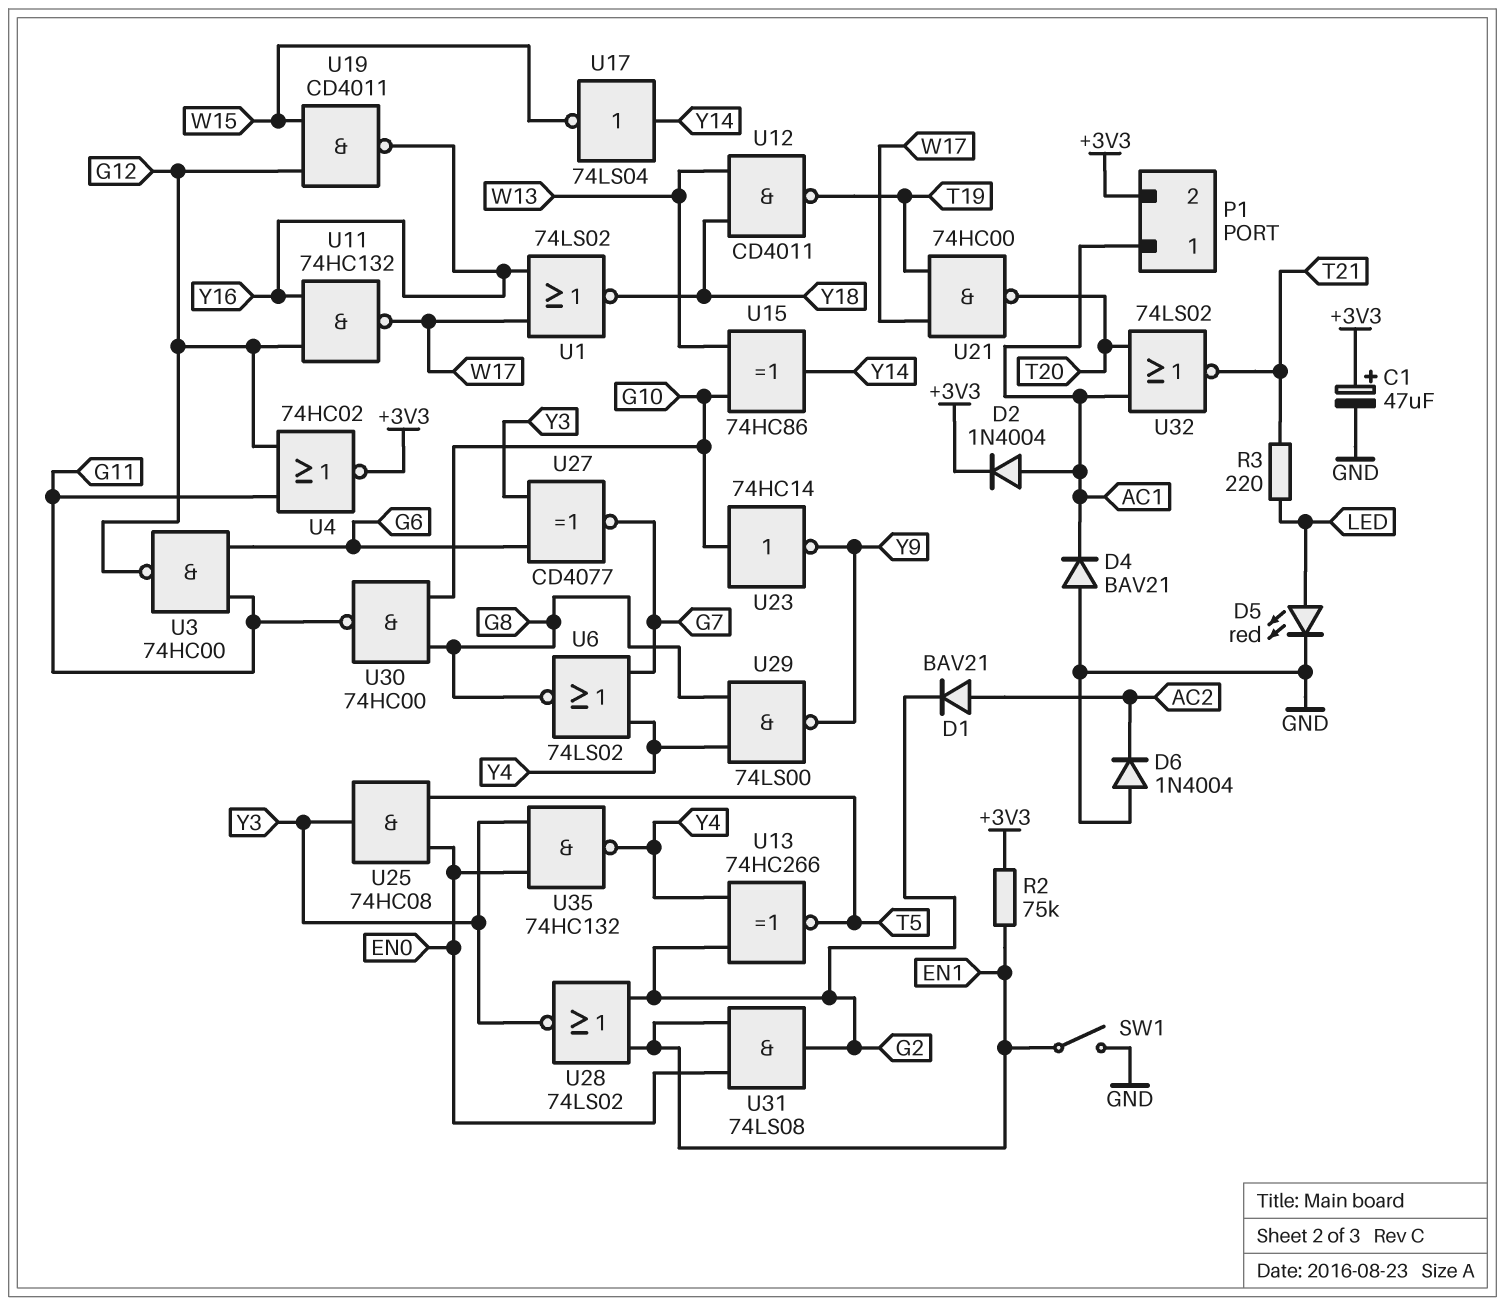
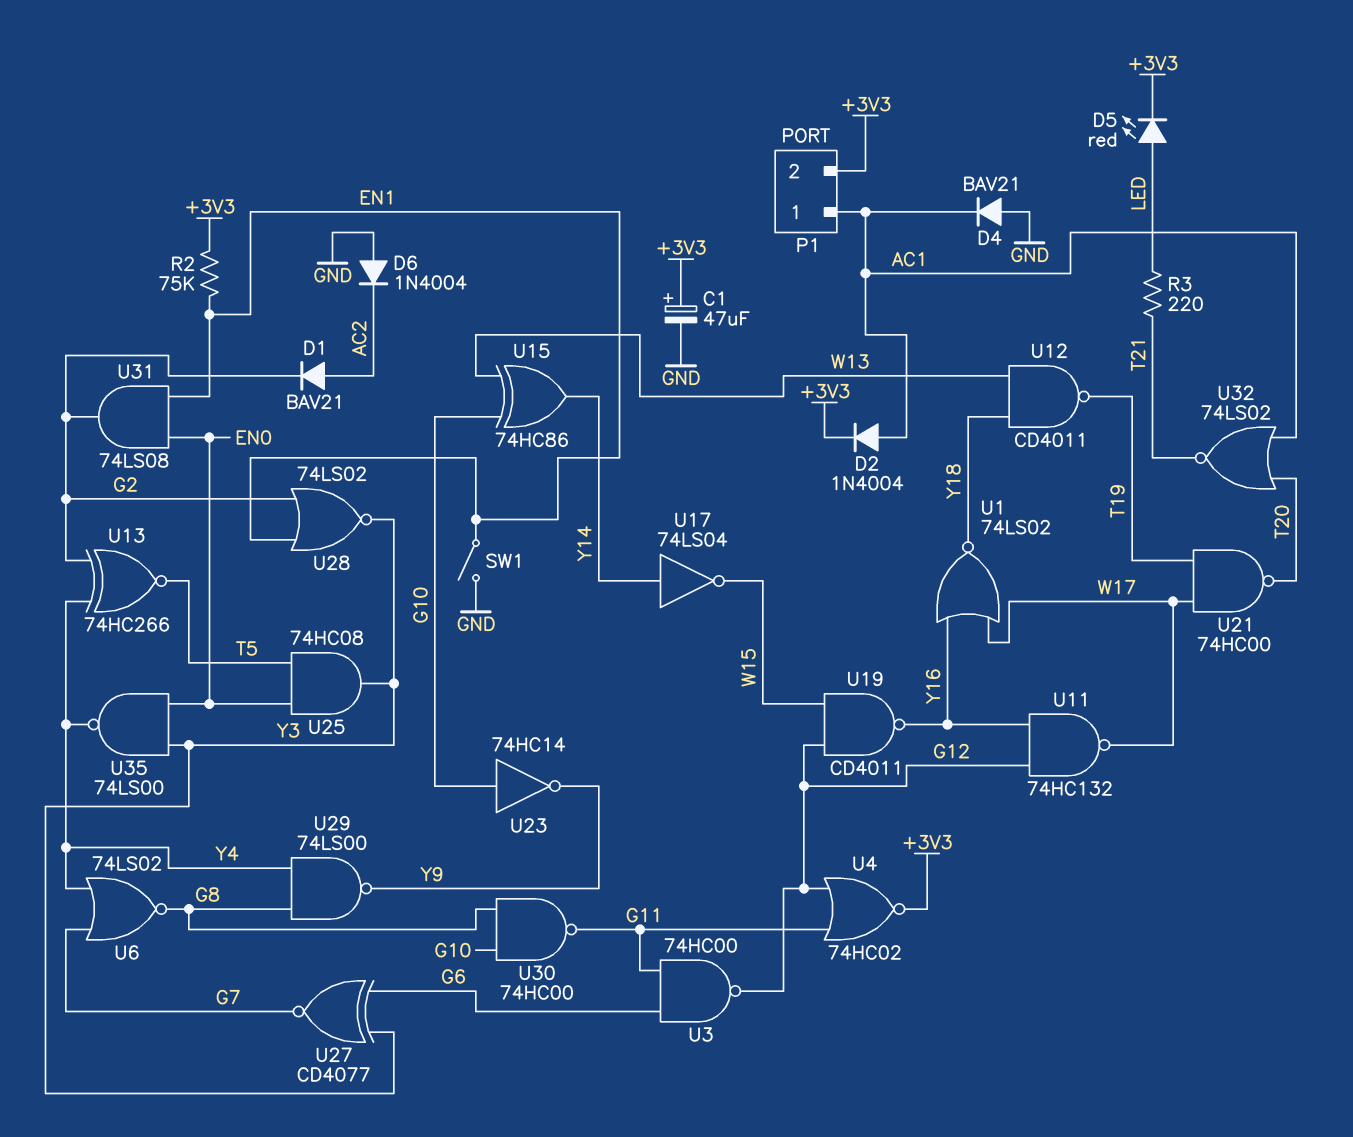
D5: LED red (A LED, K GND) -> LED red (A LED, K +3V3)
U35: NAND 74HC132 (in EN0, in Y3, out Y4) -> NAND 74LS00 (in EN0, in Y3, out Y4)

